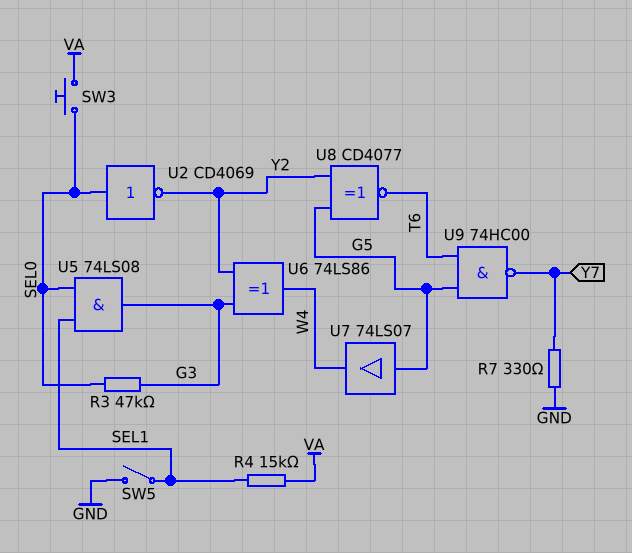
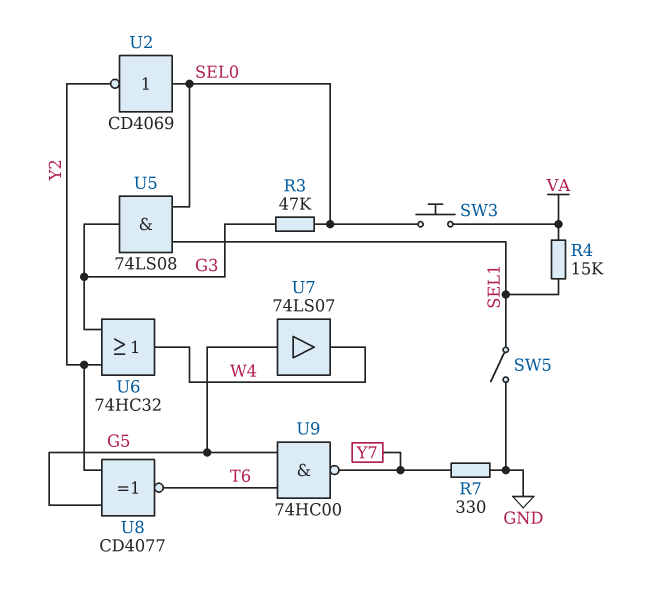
U6: XOR 74LS86 (in G3, in Y2, out W4) -> OR 74HC32 (in G3, in Y2, out W4)

